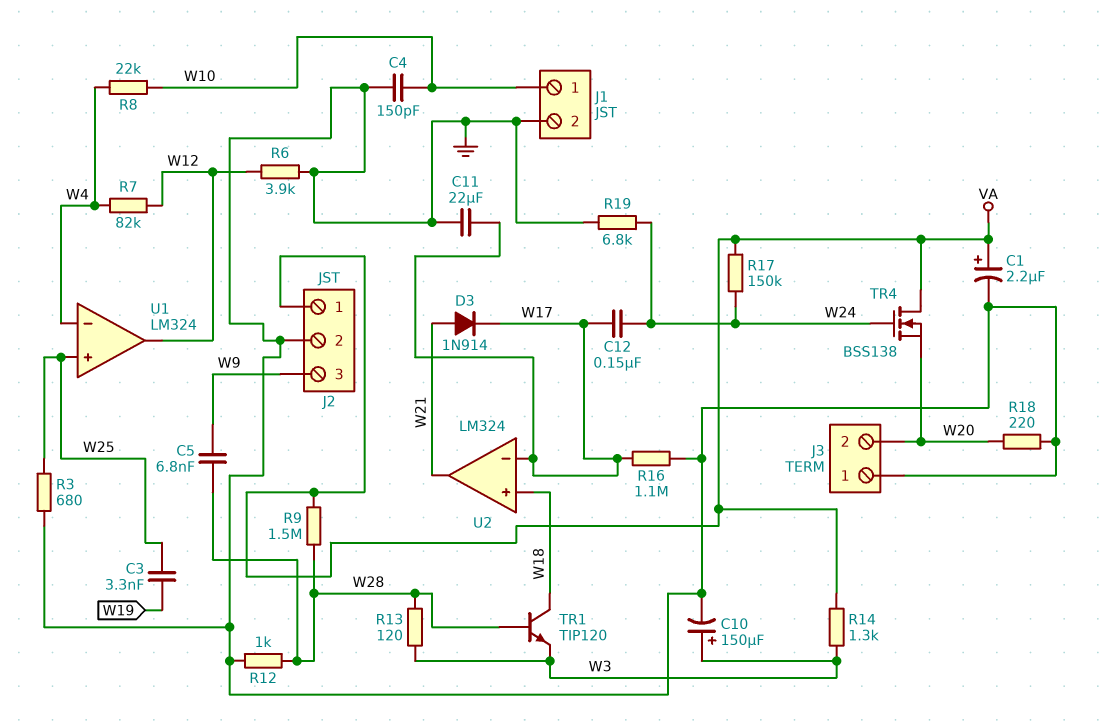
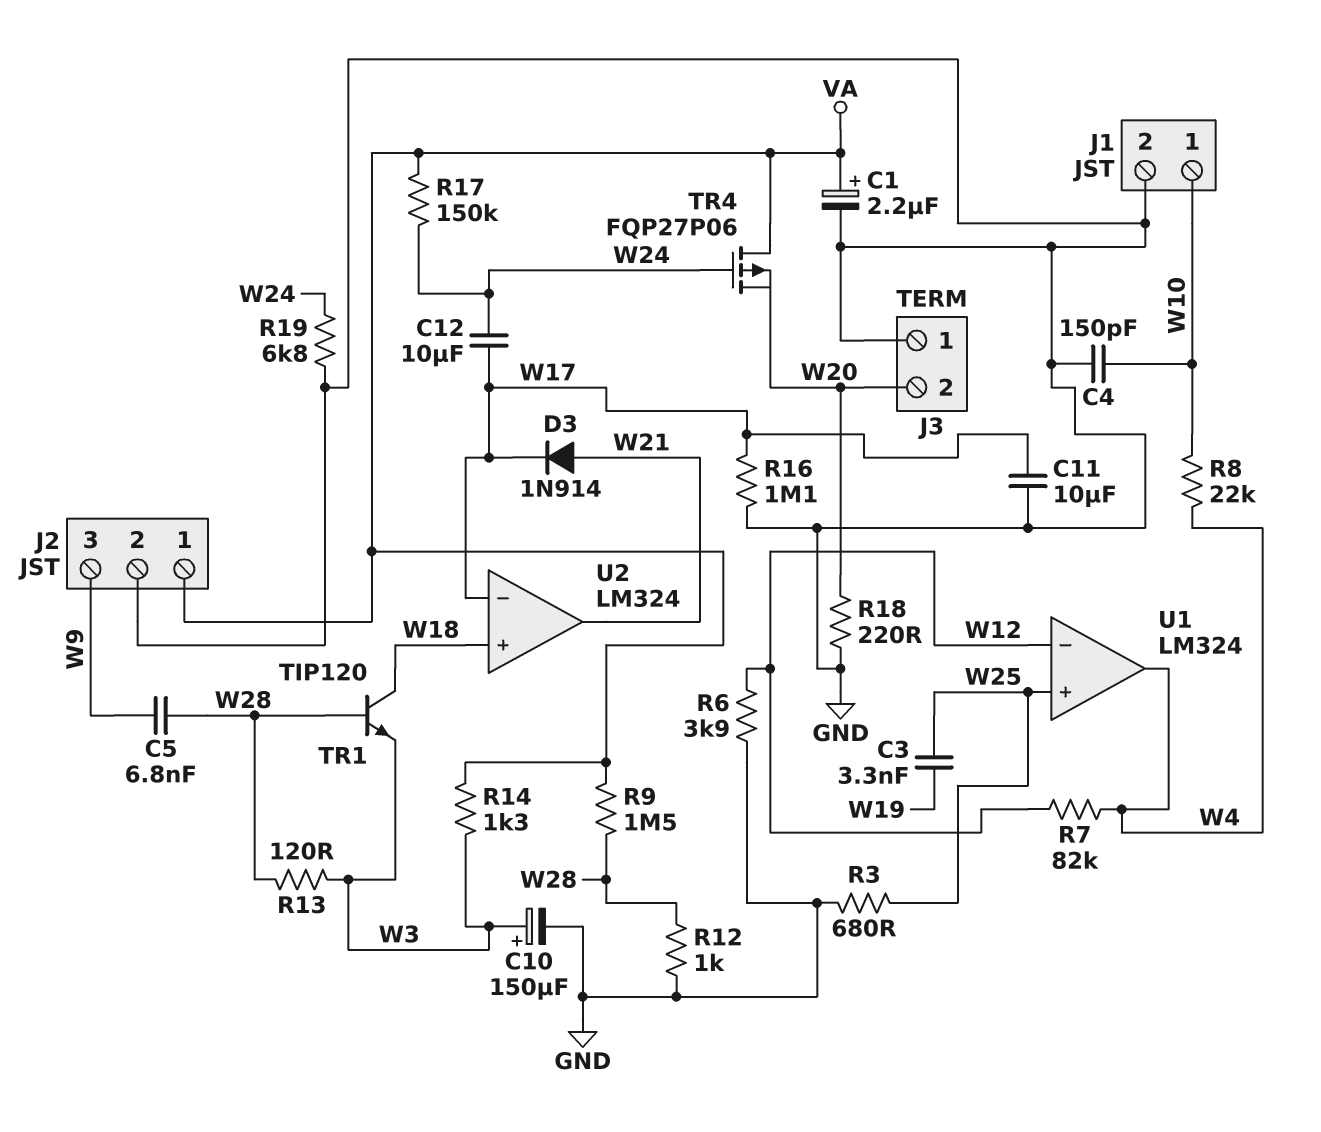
C11: 22uF (GND, W17) -> 10uF (GND, W17)
C12: 150nF (W17, W24) -> 10uF (W17, W24)
TR4: NMOS BSS138 (G W24, D VA, S W20) -> PMOS FQP27P06 (G W24, D VA, S W20)
U1 pin in-: W4 -> W12
U1 pin out: W12 -> W4

